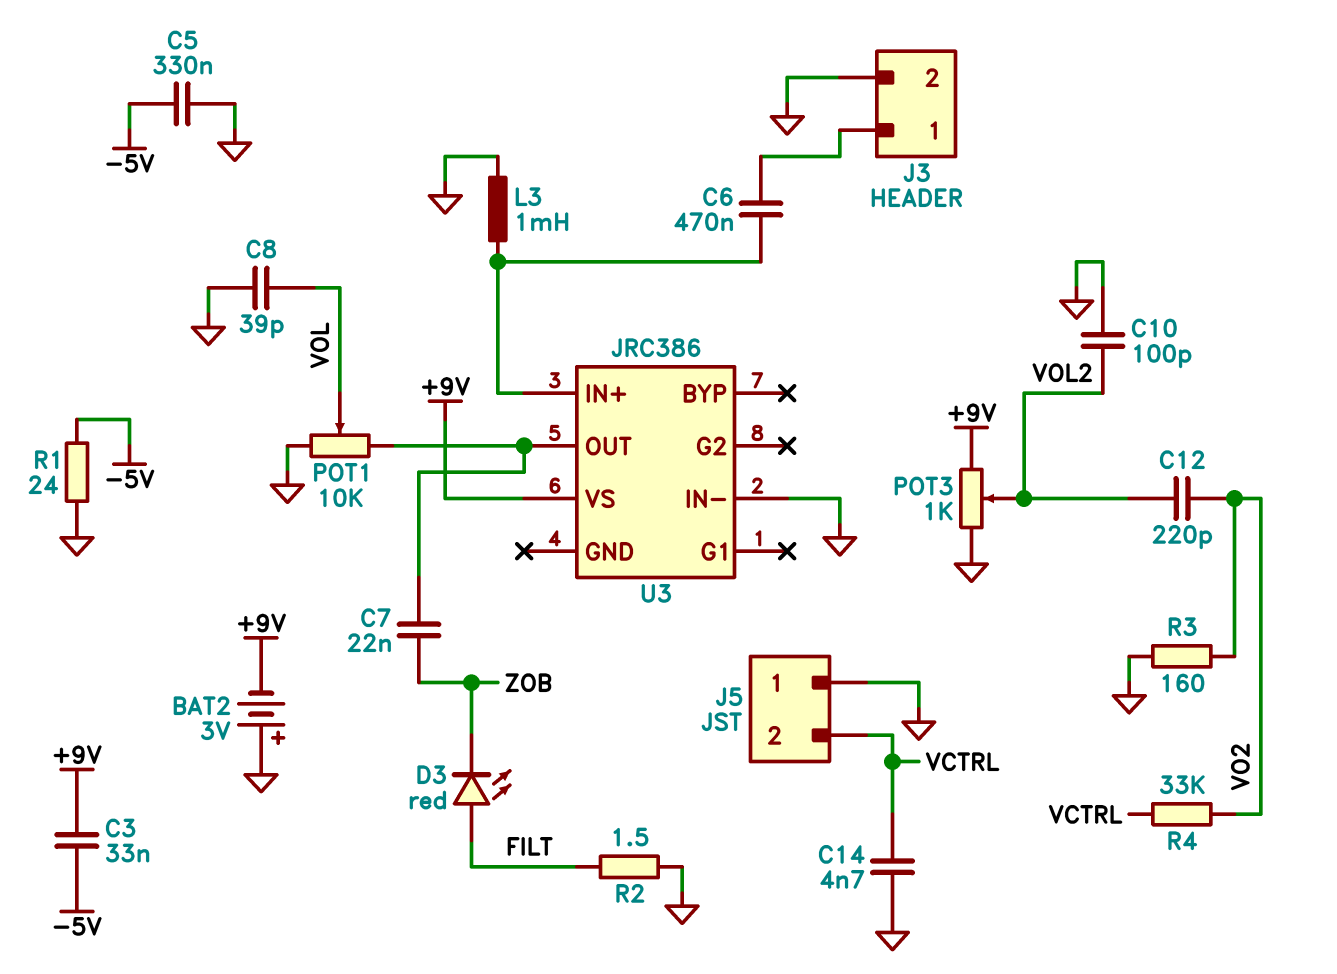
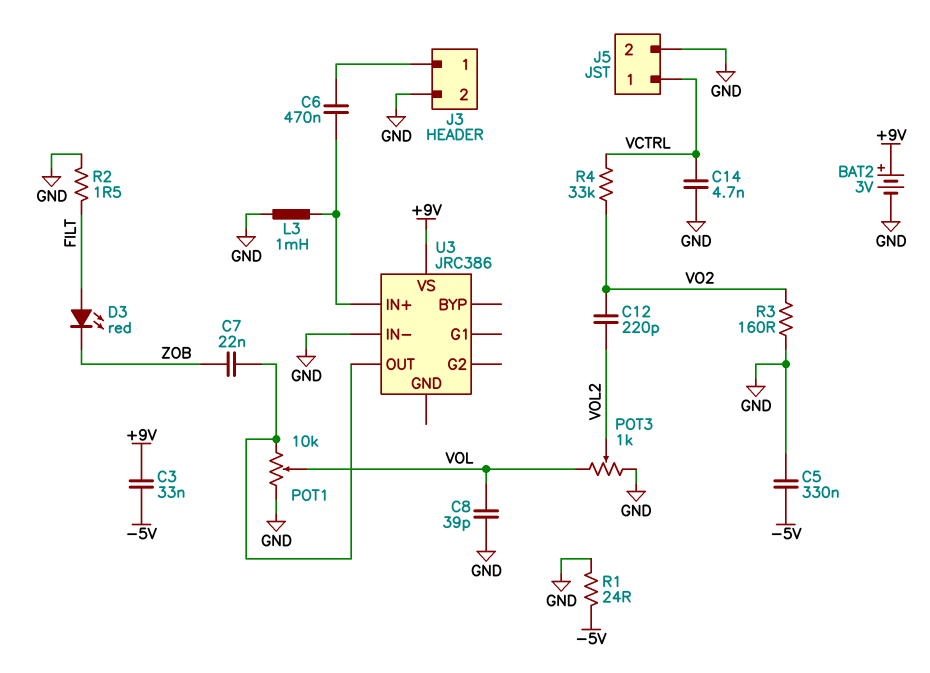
BAT2: 3V (plus GND, minus +9V) -> 3V (plus +9V, minus GND)
C10: 100pF (GND, VOL2) -> none
J5 pin 1: GND -> VCTRL
J5 pin 2: VCTRL -> GND
POT3: 1k (+9V, GND, wiper VOL2) -> 1k (GND, VOL, wiper VOL2)

